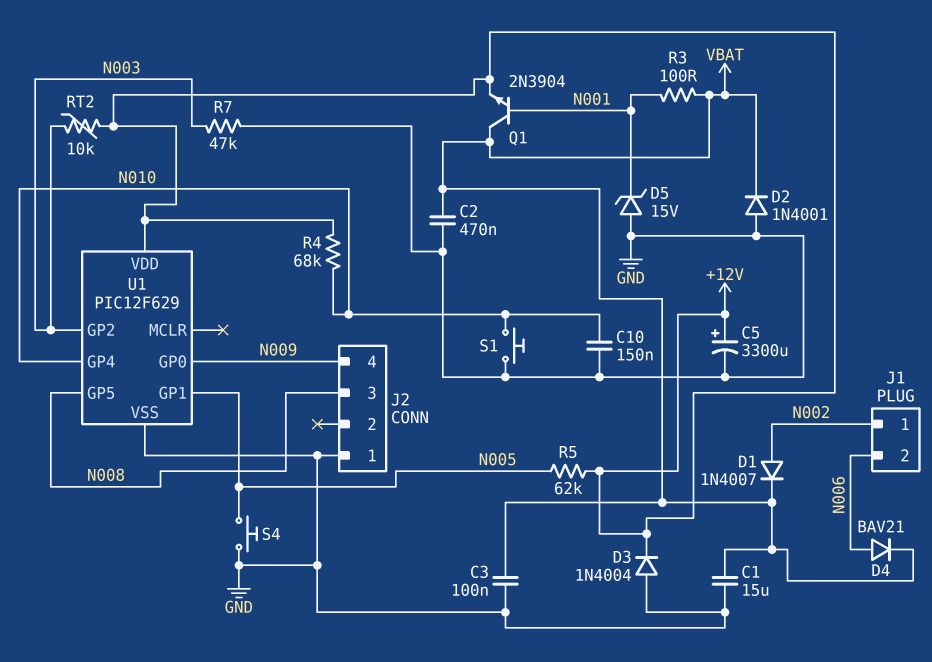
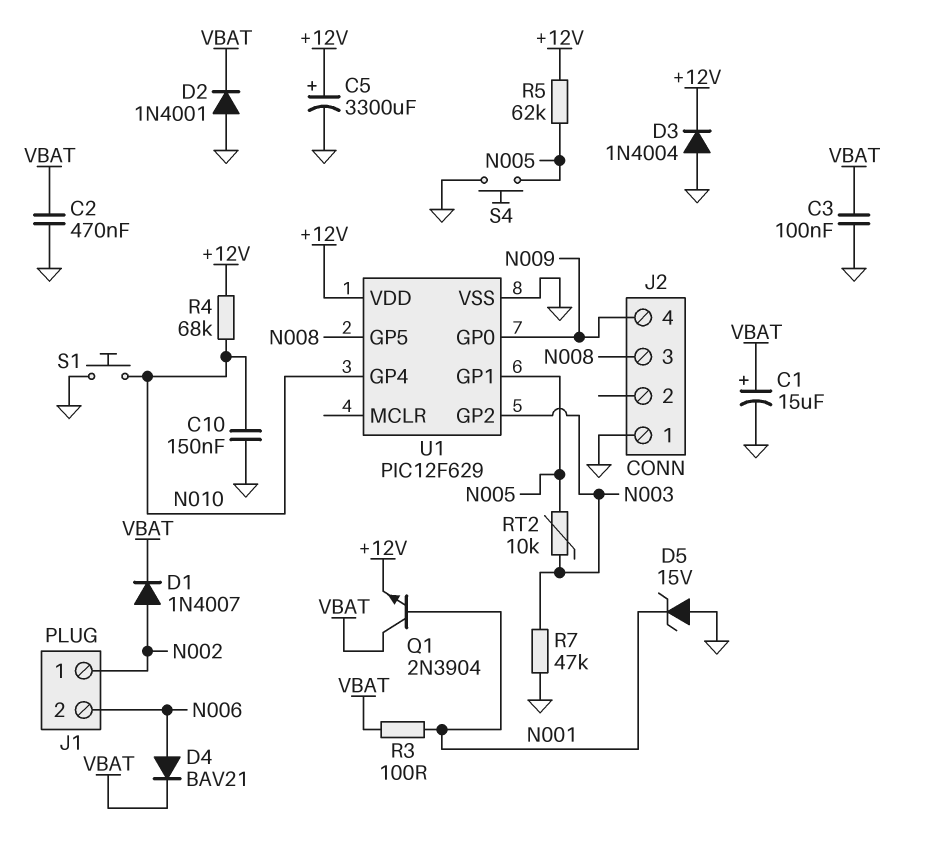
C1: 15uF (GND, VBAT) -> 15uF (plus VBAT, minus GND)
RT2: 10k (+12V, N003) -> 10k (N003, N005)

